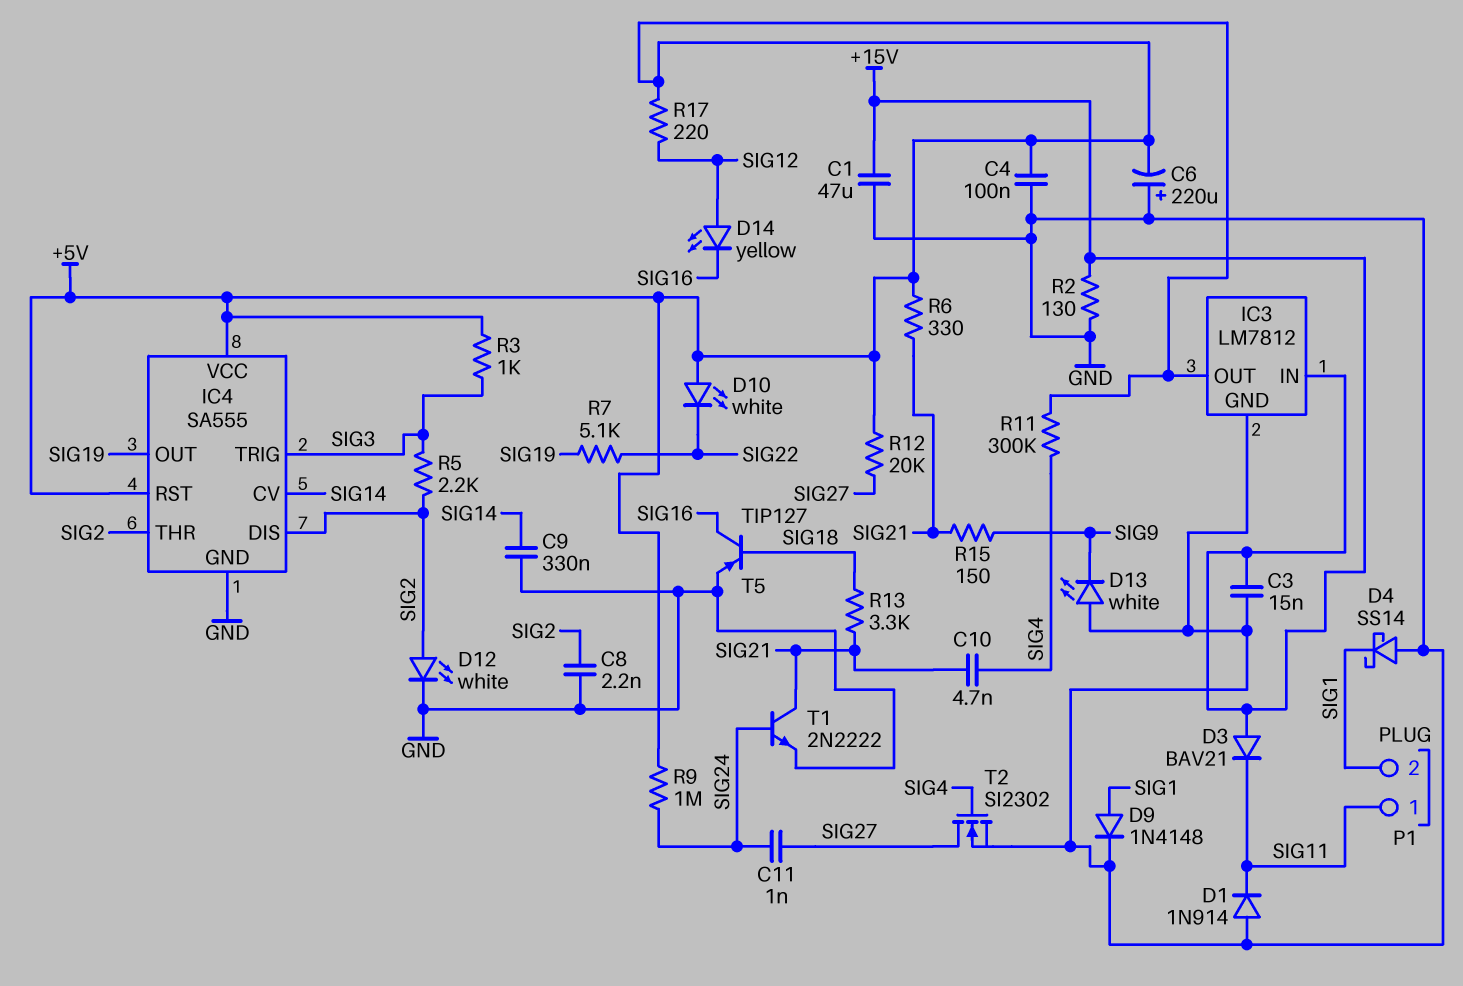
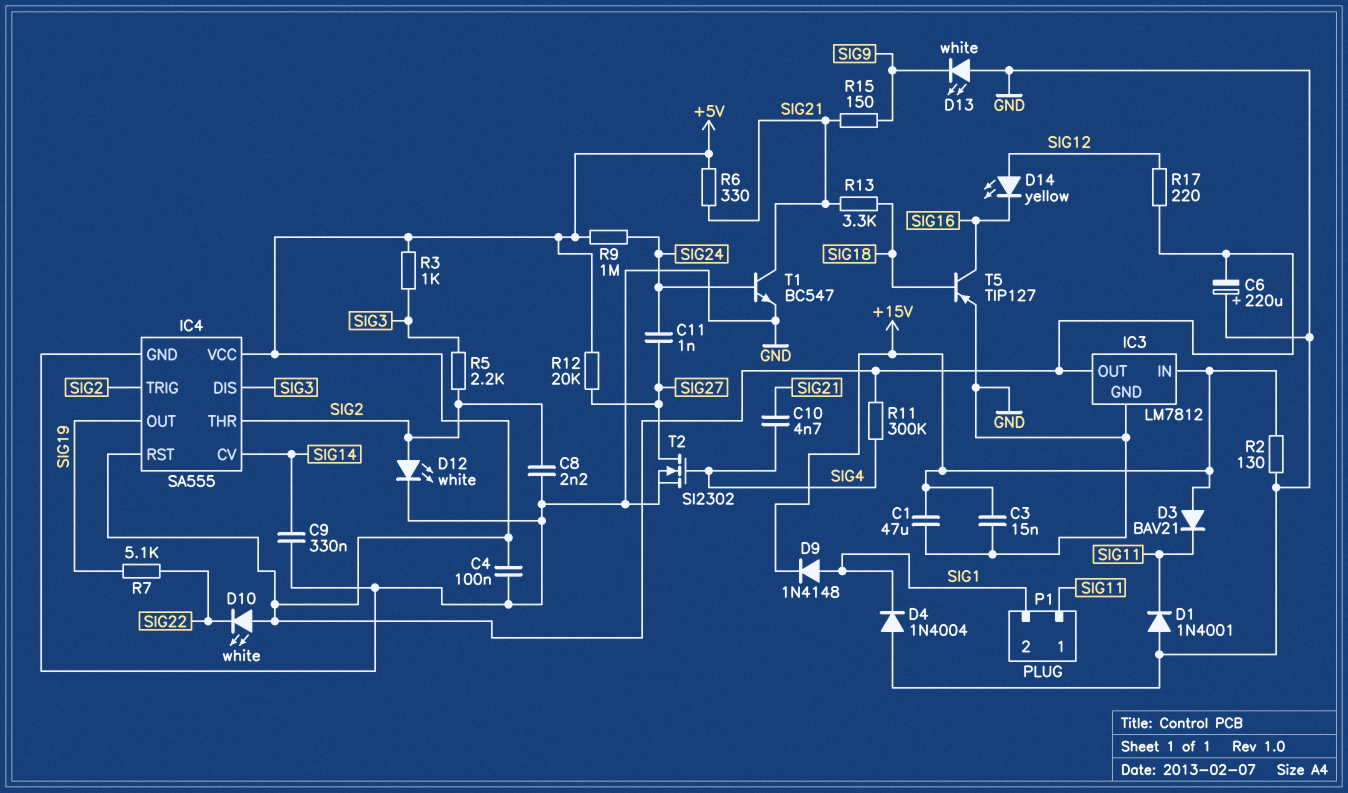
D1: diode 1N914 (A GND, K SIG11) -> diode 1N4001 (A GND, K SIG11)
D4: schottky SS14 (A GND, K SIG1) -> diode 1N4004 (A GND, K SIG1)
D9: diode 1N4148 (A SIG1, K GND) -> diode 1N4148 (A SIG1, K +15V)
IC4 pin DIS: SIG2 -> SIG3
IC4 pin TRIG: SIG3 -> SIG2
T1: NPN 2N2222 (B SIG24, C SIG21, E GND) -> NPN BC547 (B SIG24, C SIG21, E GND)

